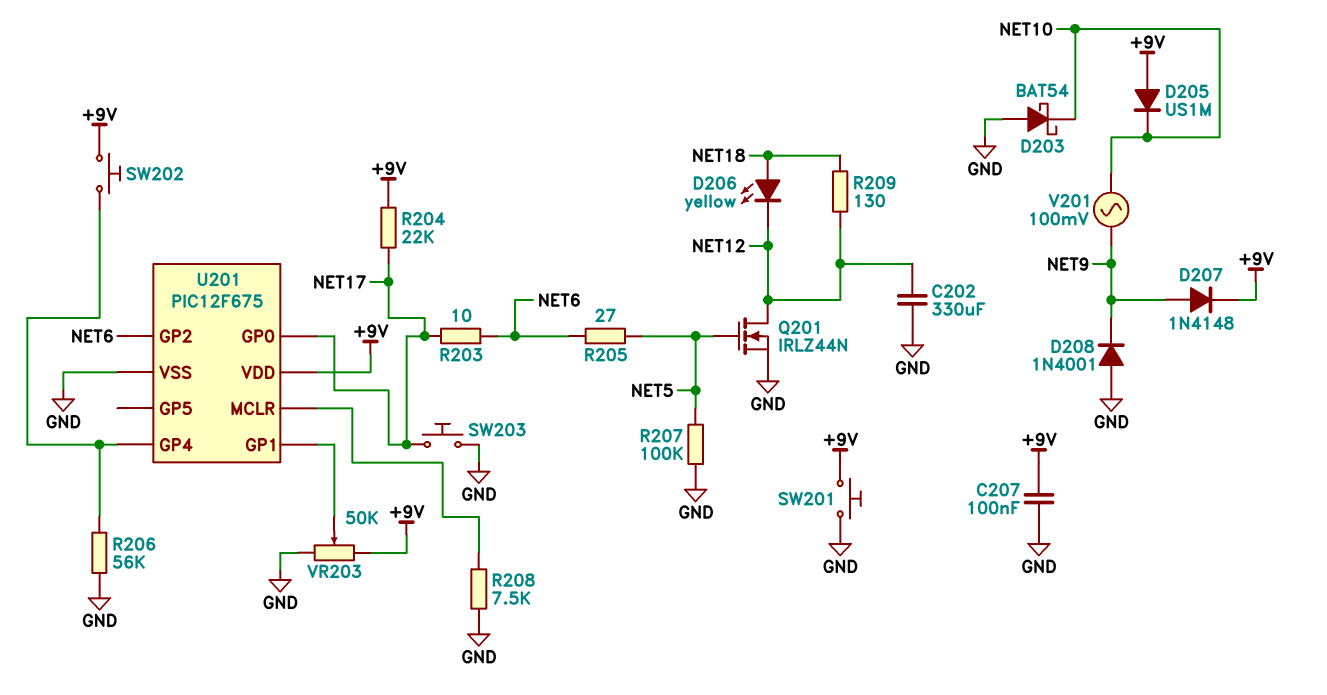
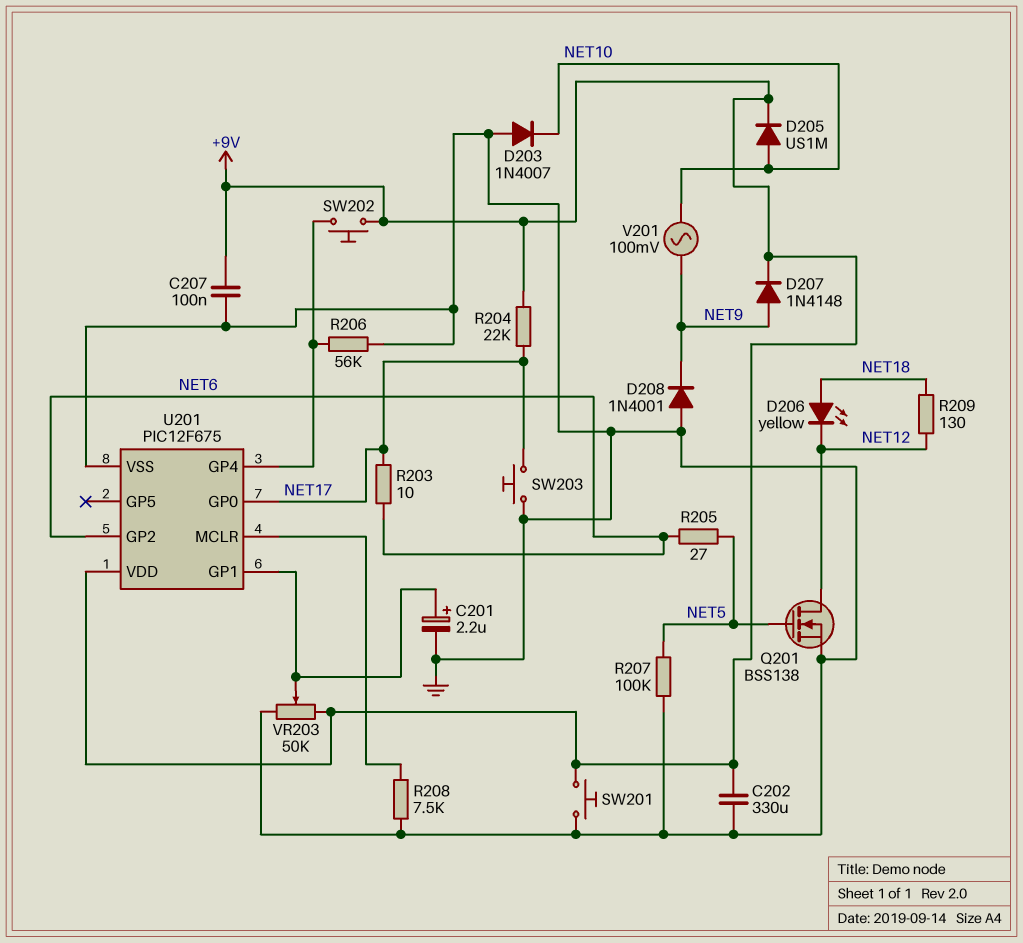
C201: none -> 2.2uF (plus U201/GP1, minus GND)
C202: 330uF (GND, NET12) -> 330uF (+9V, GND)
D203: schottky BAT54 (A GND, K NET10) -> diode 1N4007 (A GND, K NET10)
D205: diode US1M (A +9V, K NET10) -> diode US1M (A NET10, K +9V)
Q201: NMOS IRLZ44N (G NET5, D NET12, S GND) -> NMOS BSS138 (G NET5, D NET12, S GND)

